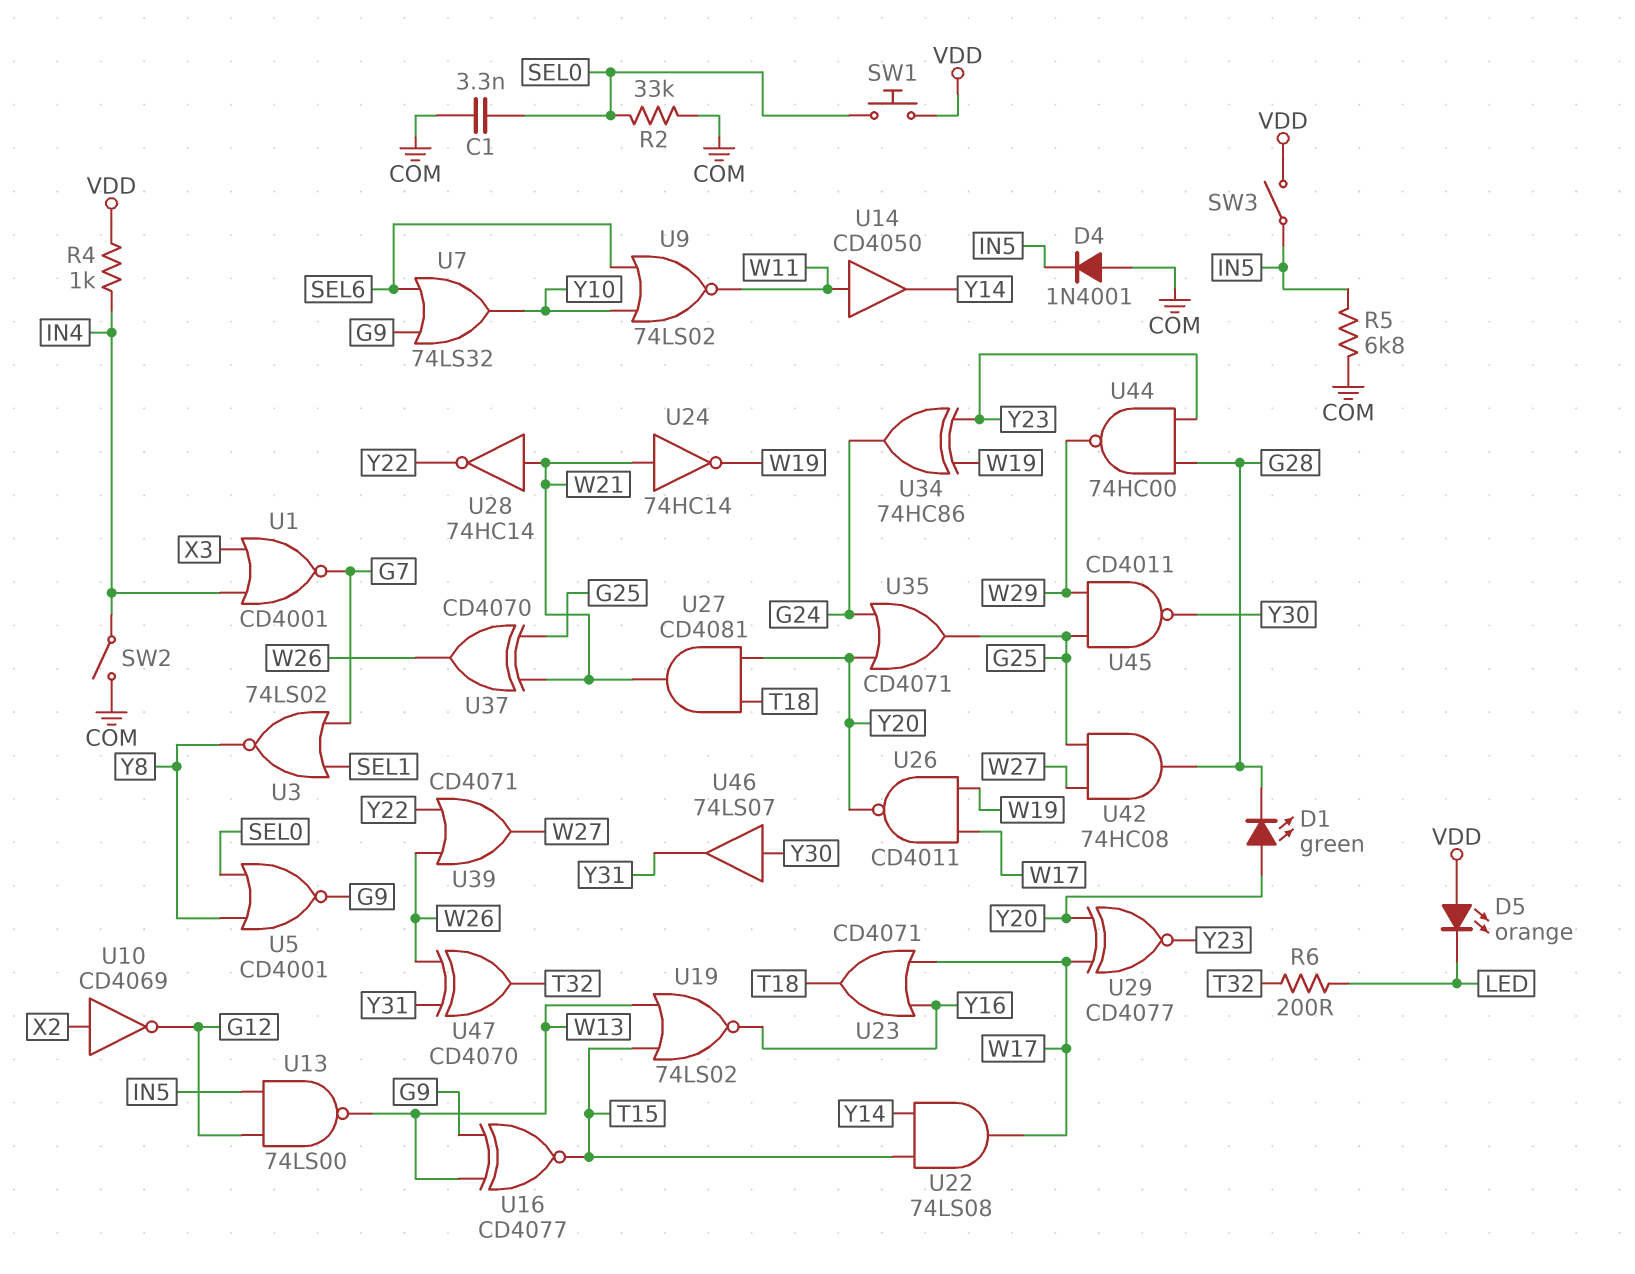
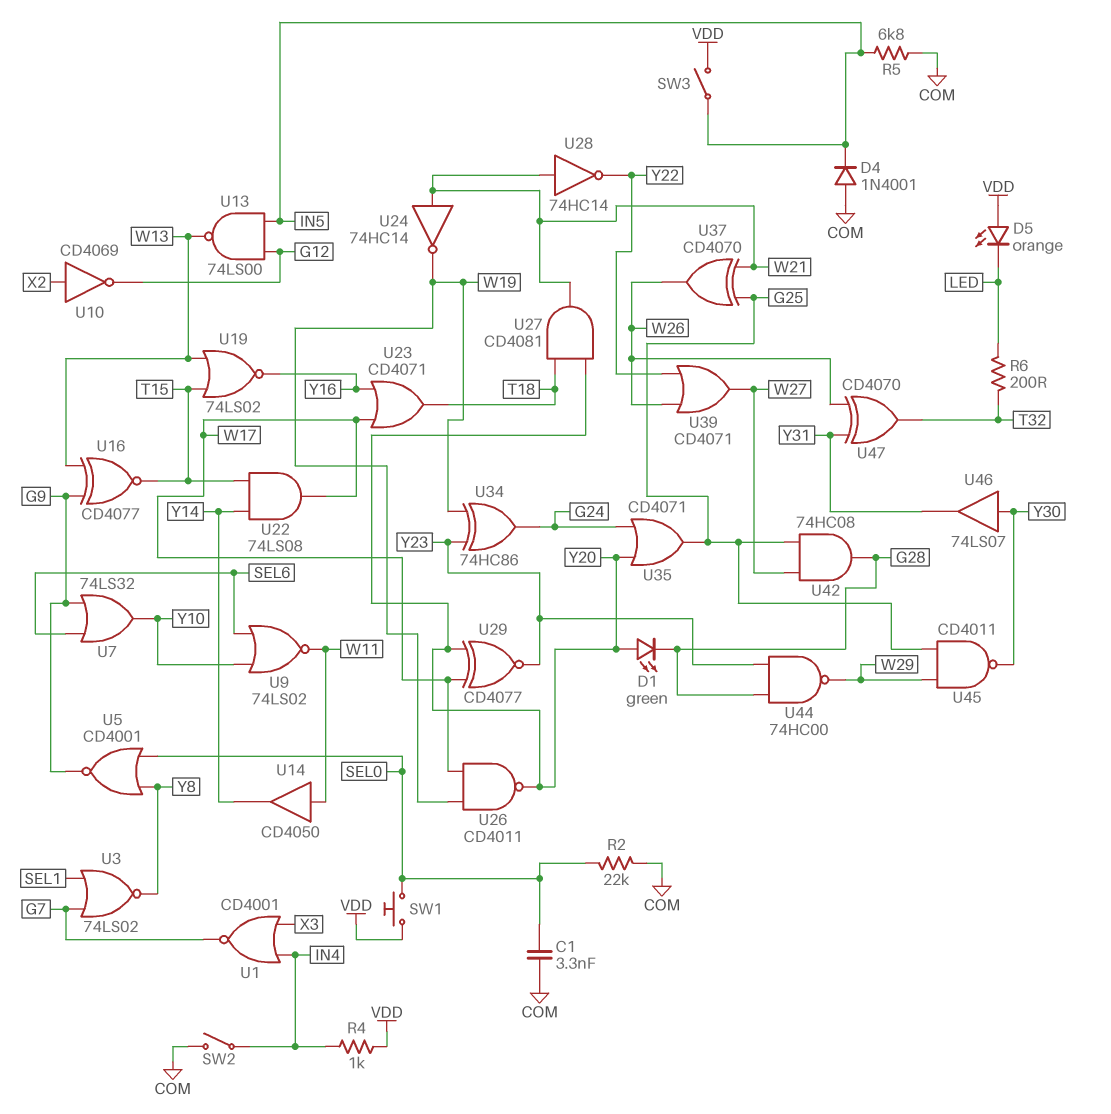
R2: 33k (COM, SEL0) -> 22k (COM, SEL0)

